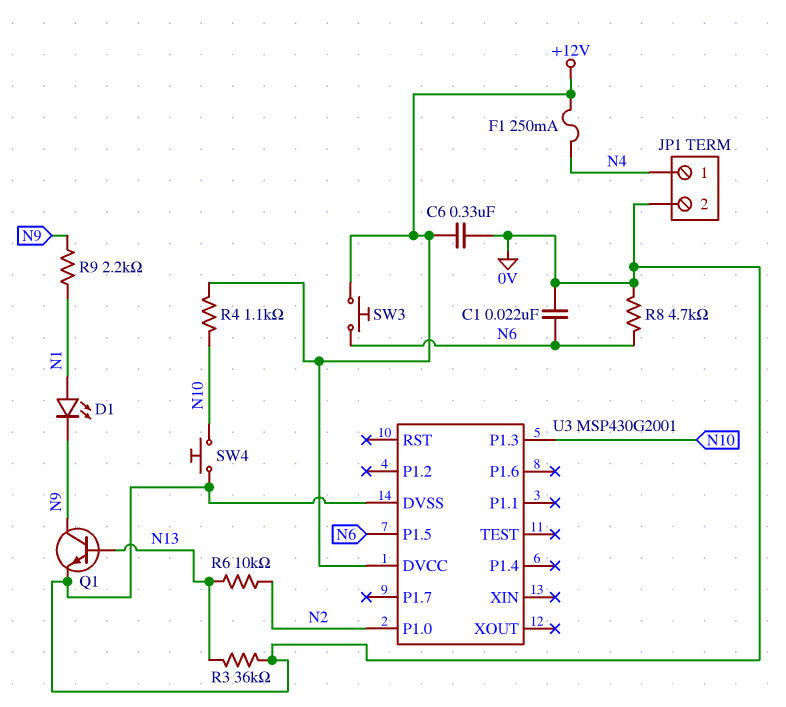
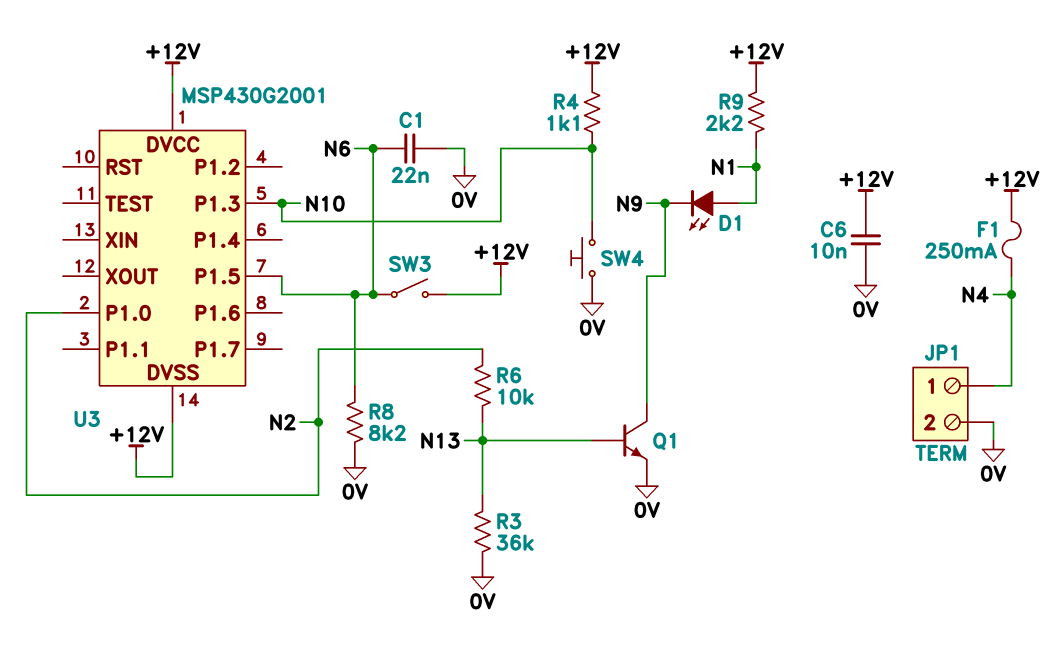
C6: 330nF (+12V, 0V) -> 10nF (+12V, 0V)
R8: 4.7k (0V, N6) -> 8.2k (0V, N6)
R9: 2.2k (N1, N9) -> 2.2k (+12V, N1)
SW3: button (+12V, N6) -> switch (+12V, N6)
U3 pin DVSS: 0V -> +12V

